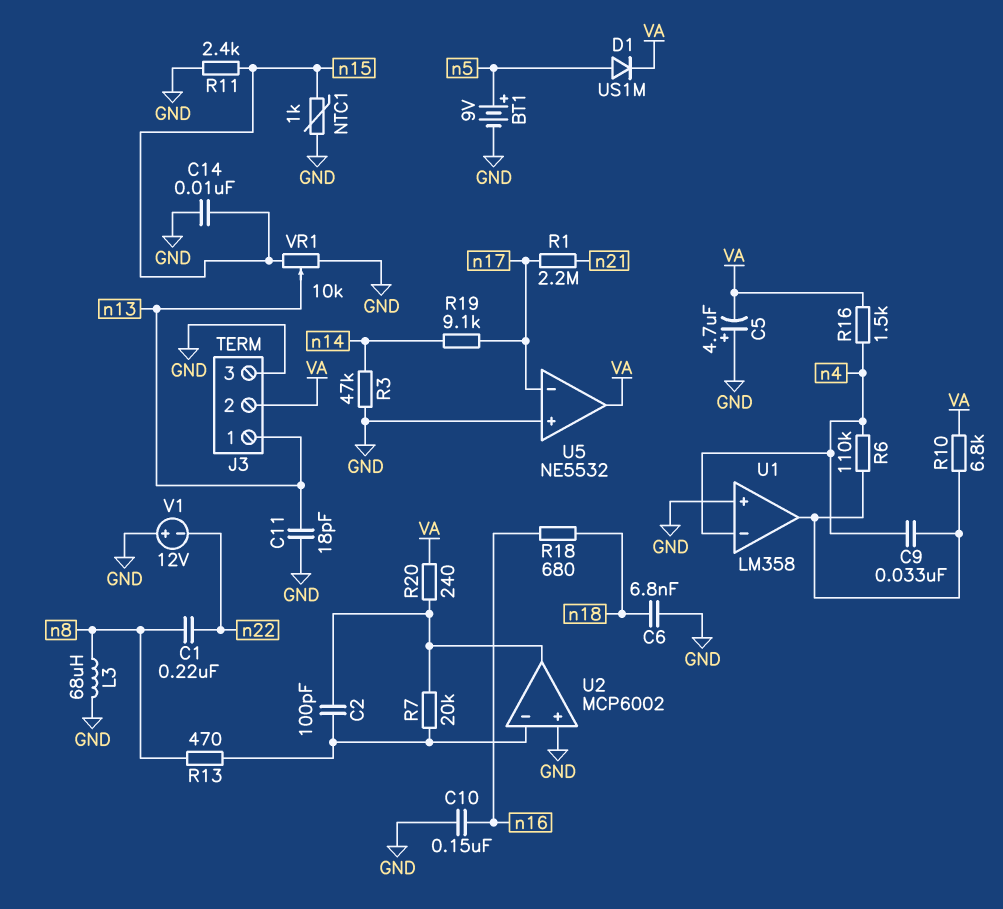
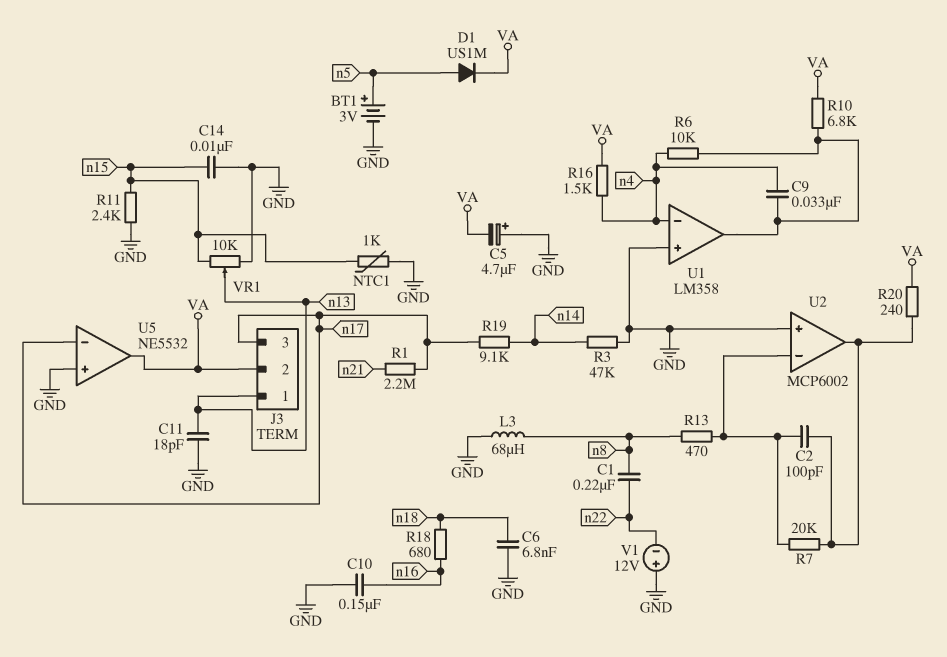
BT1: 9V (plus n5, minus GND) -> 3V (plus n5, minus GND)
J3 pin 3: GND -> n17
R6: 110k (U1/out, n4) -> 10k (U1/out, n4)

